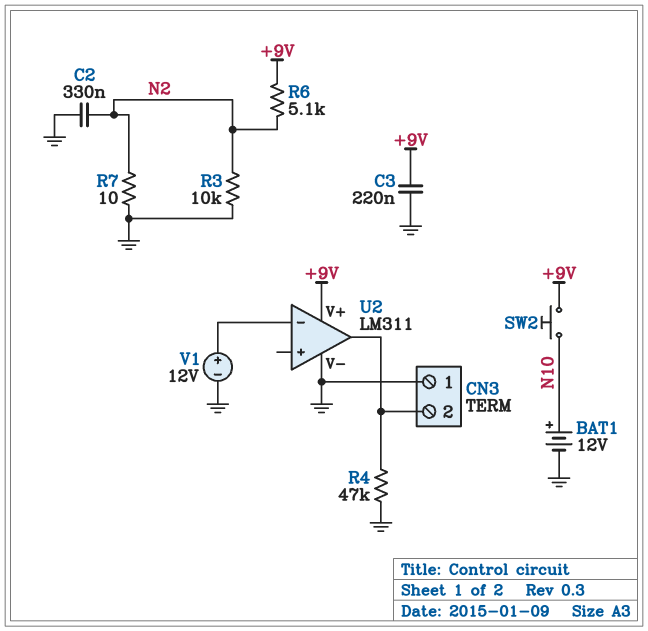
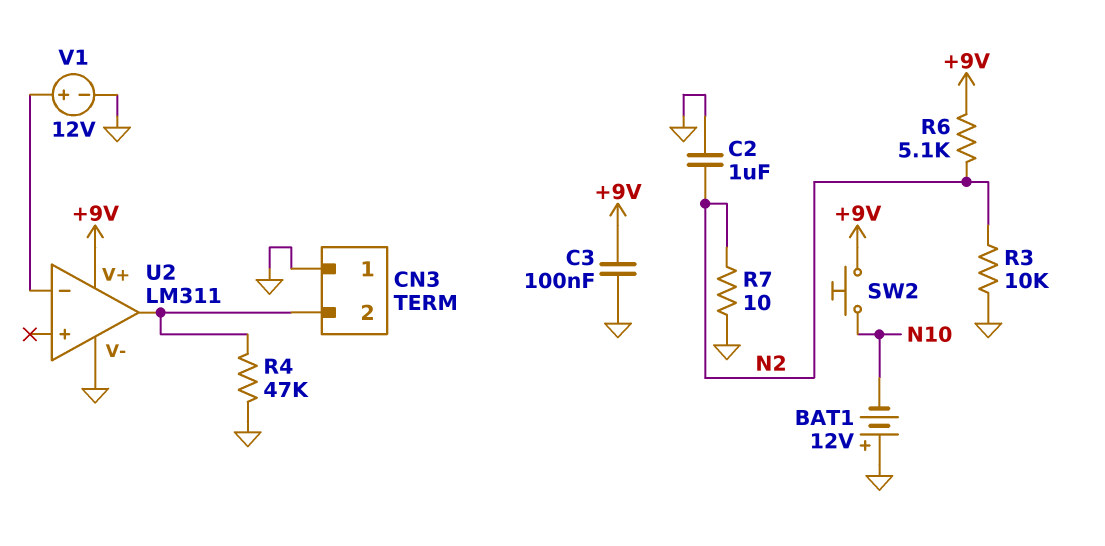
BAT1: 12V (plus N10, minus GND) -> 12V (plus GND, minus N10)
C2: 330nF (GND, N2) -> 1uF (GND, N2)
C3: 220nF (+9V, GND) -> 100nF (+9V, GND)

